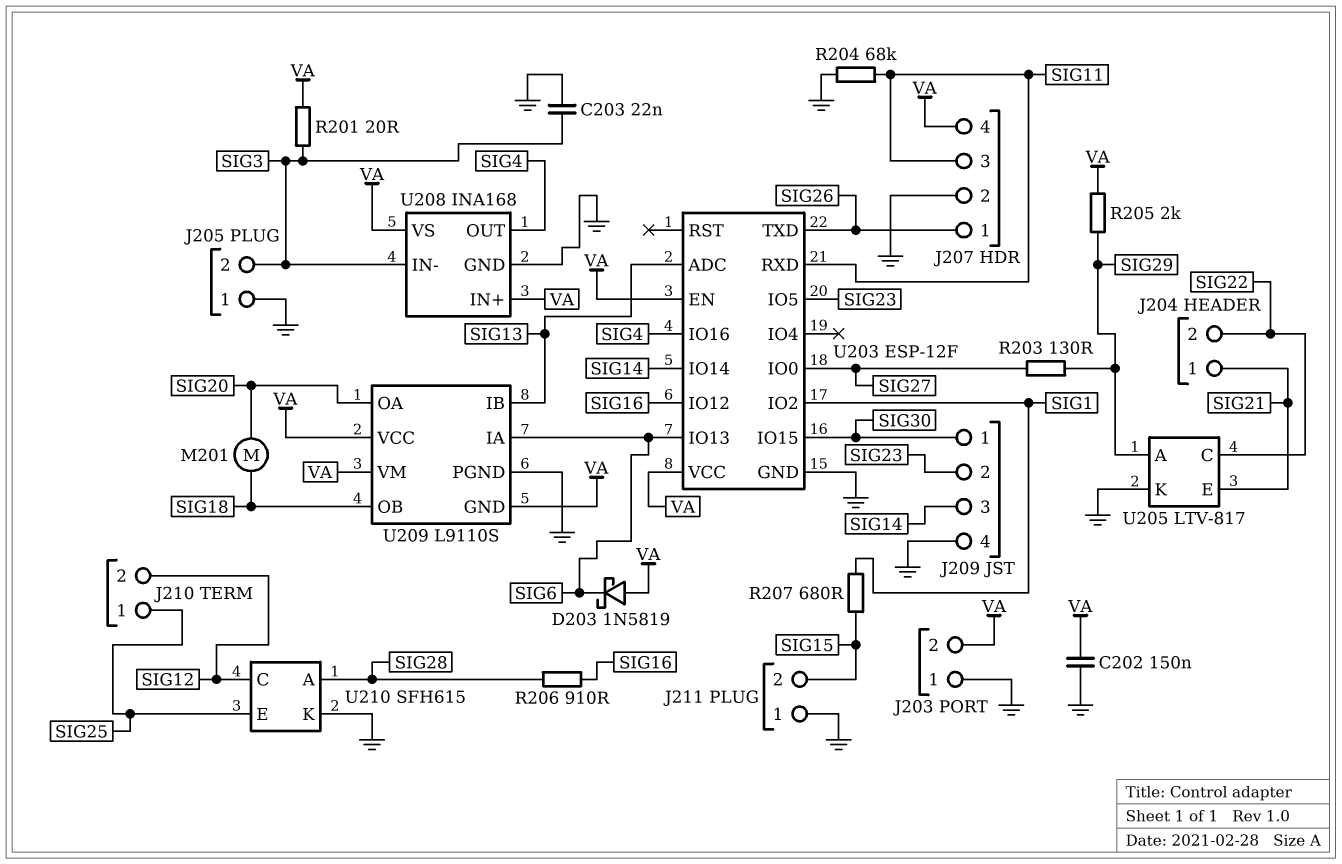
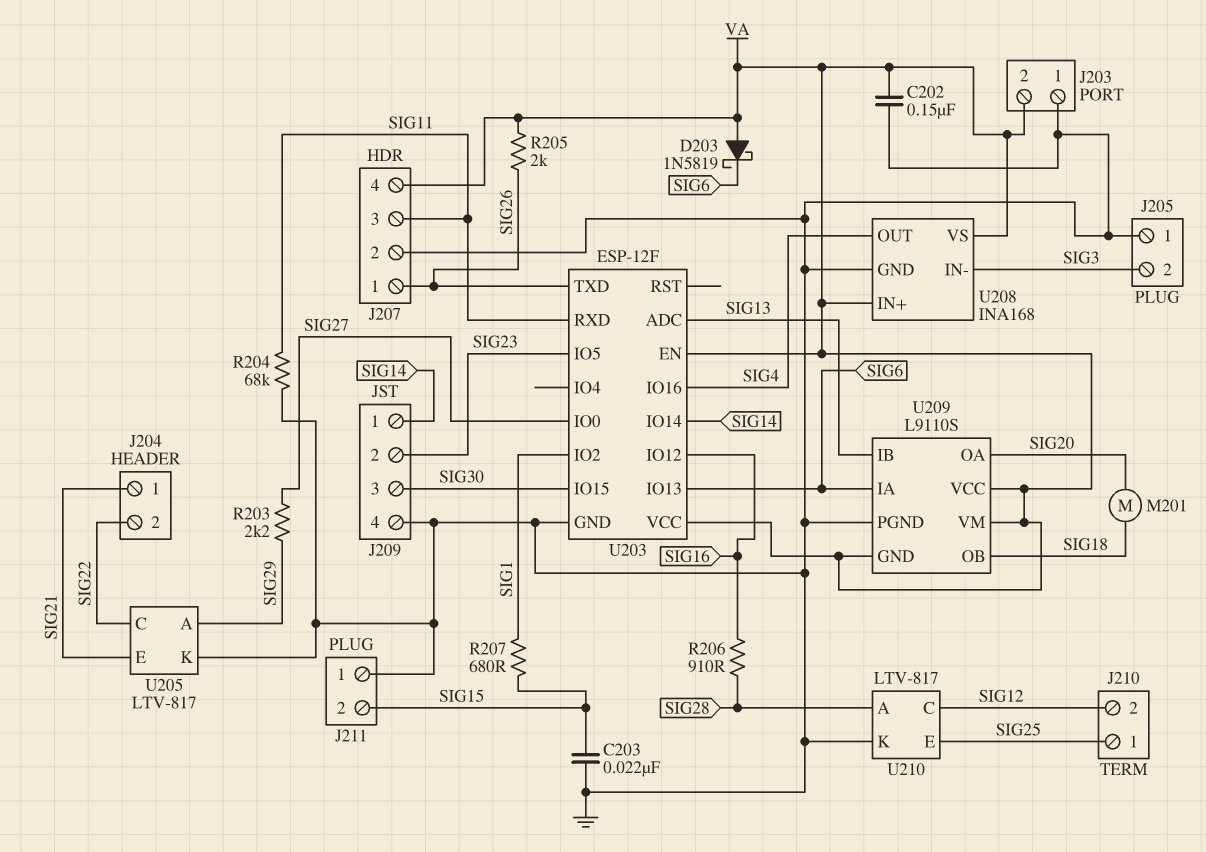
C203: 22nF (GND, SIG3) -> 22nF (GND, SIG15)
J209 pin 1: SIG30 -> SIG14
J209 pin 3: SIG14 -> SIG30
R201: 20 (SIG3, VA) -> none
R203: 130 (SIG27, SIG29) -> 2.2k (SIG27, SIG29)
R205: 2k (SIG29, VA) -> 2k (SIG26, VA)
U210: SFH615 -> LTV-817

